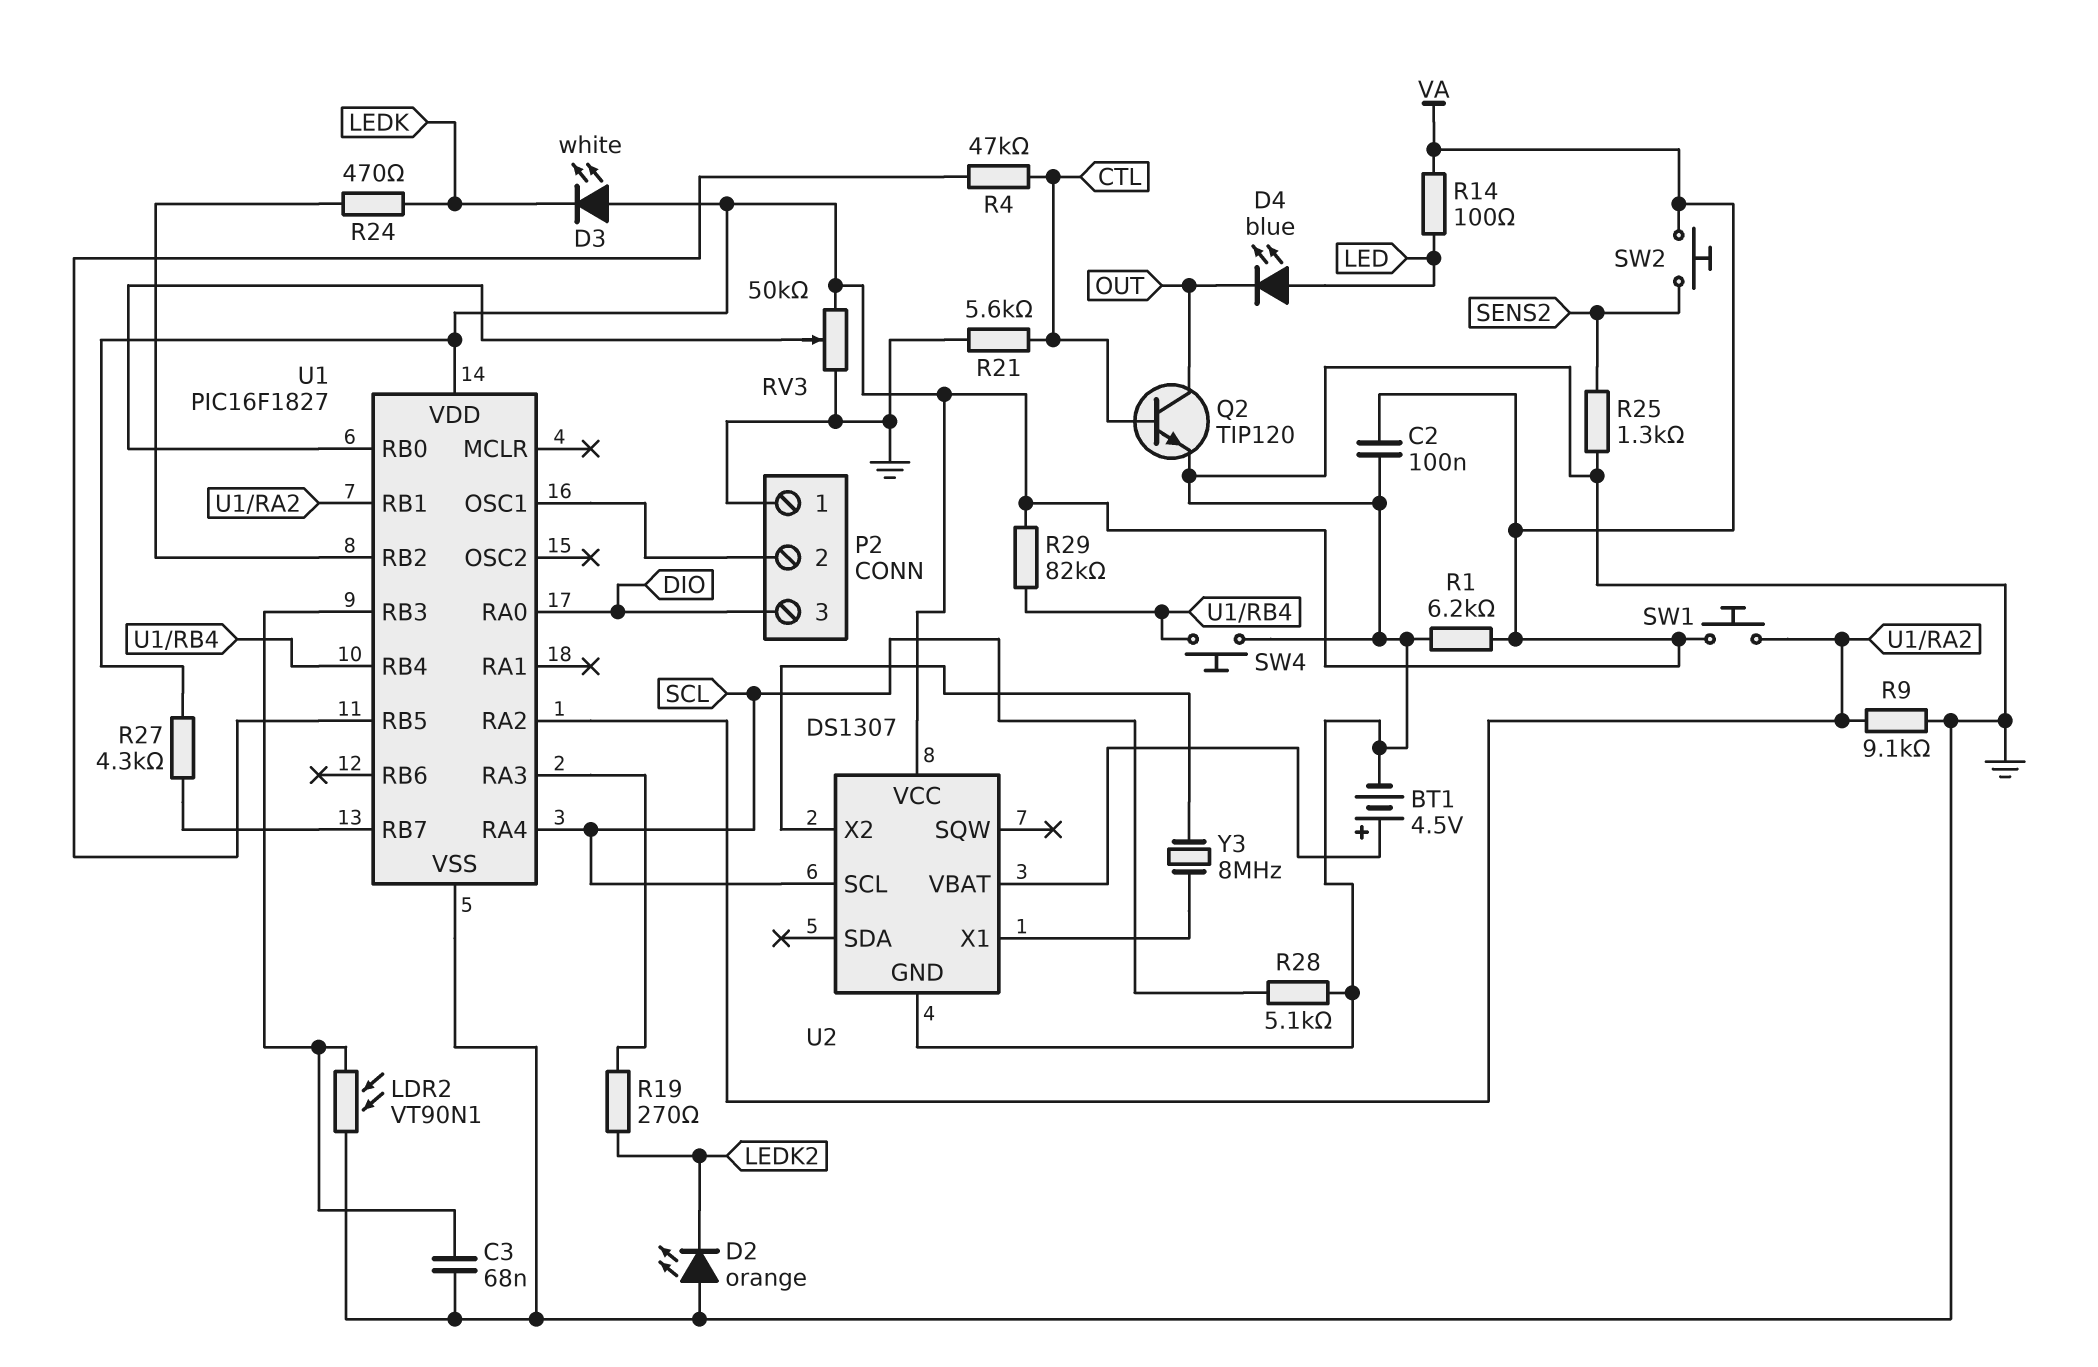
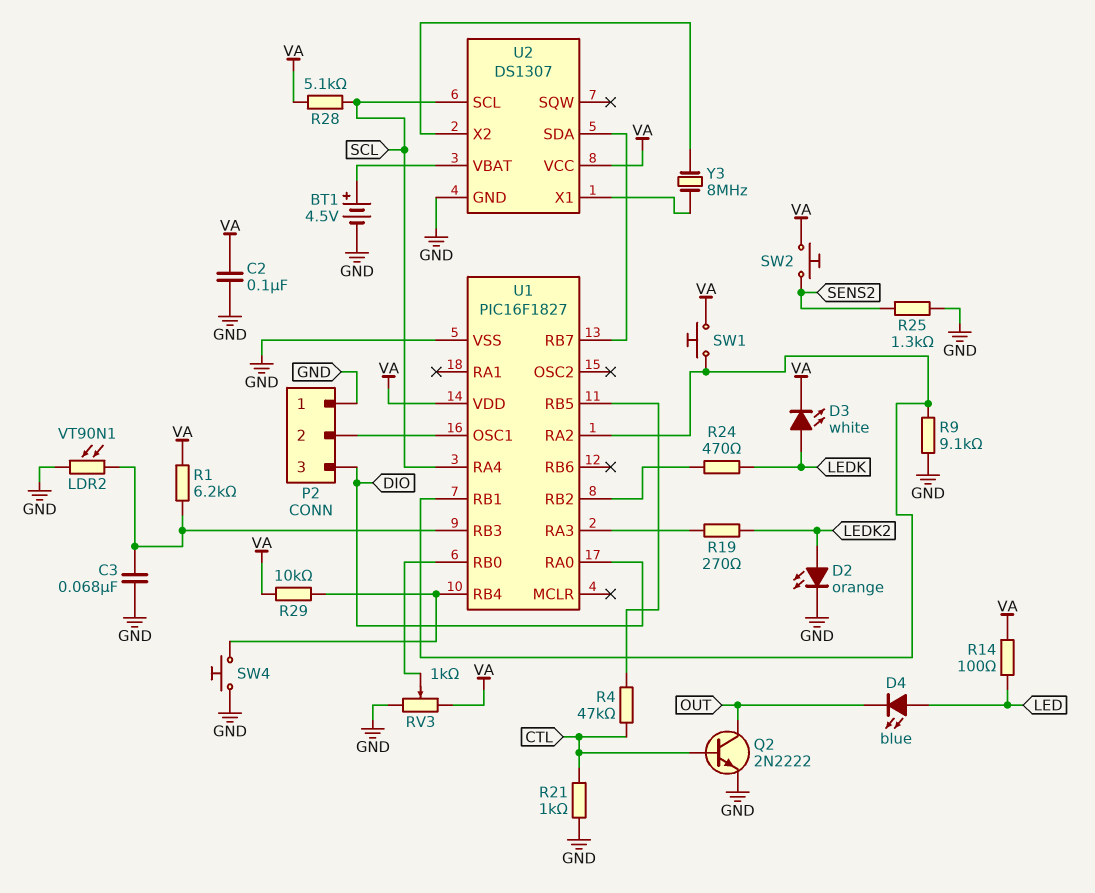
D2: LED orange (A GND, K LEDK2) -> LED orange (A LEDK2, K GND)
D3: LED white (A VA, K LEDK) -> LED white (A LEDK, K VA)
Q2: NPN TIP120 (B CTL, C OUT, E GND) -> NPN 2N2222 (B CTL, C OUT, E GND)
R1: 6.2k (GND, VA) -> 6.2k (U1/RB3, VA)
R21: 5.6k (CTL, GND) -> 1k (CTL, GND)
R27: 4.3k (U1/RB7, VA) -> none
R28: 5.1k (GND, SCL) -> 5.1k (SCL, VA)
R29: 82k (U1/RB4, VA) -> 10k (U1/RB4, VA)
RV3: 50k (GND, VA, wiper U1/RB0) -> 1k (GND, VA, wiper U1/RB0)
U2 pin SDA: none -> U1/RB7

